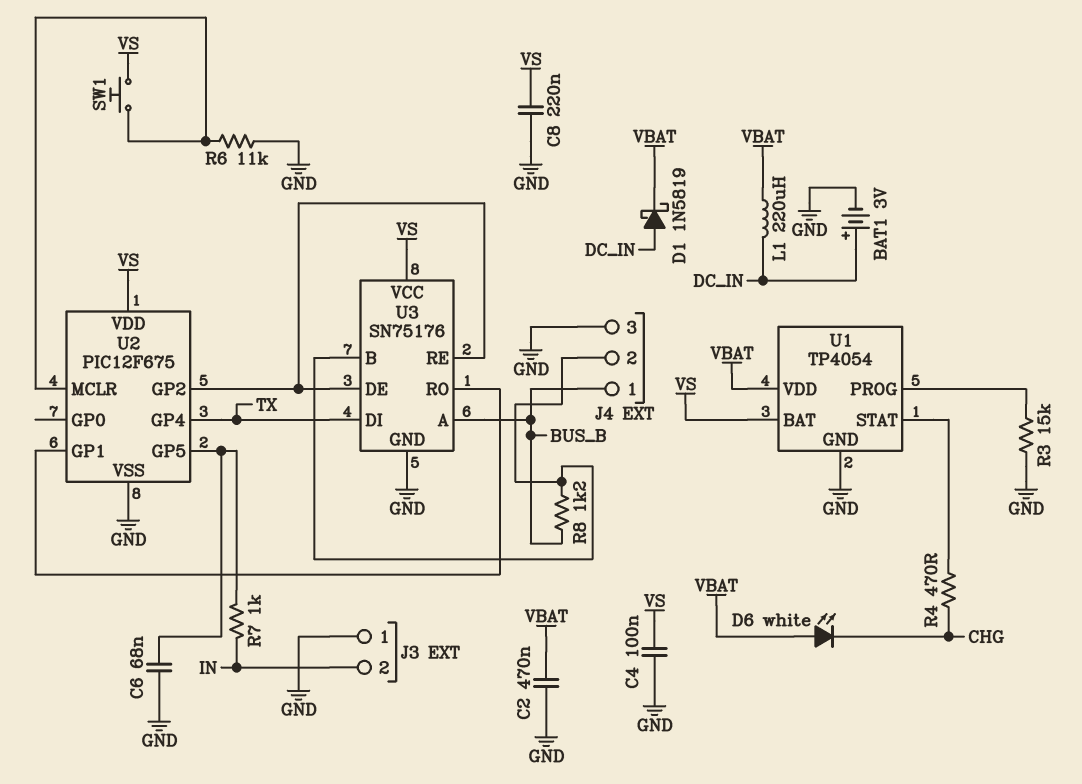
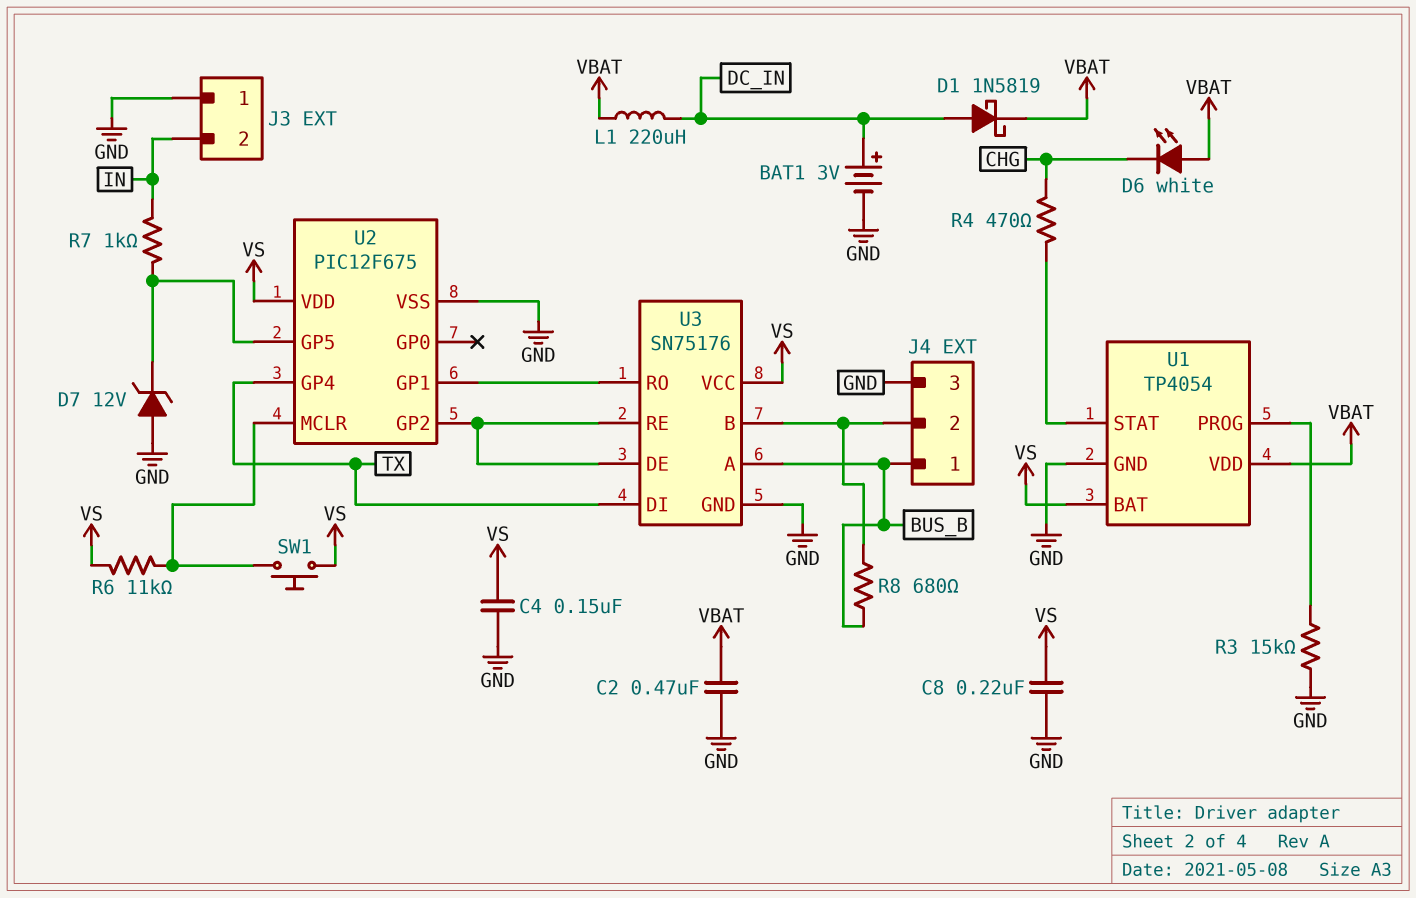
C4: 100nF (GND, VS) -> 150nF (GND, VS)
C6: 68nF (GND, U2/GP5) -> none
D7: none -> zener 12V (A GND, K U2/GP5)
R6: 11k (GND, U2/MCLR) -> 11k (U2/MCLR, VS)
R8: 1.2k (BUS_B, J4/2) -> 680 (BUS_B, J4/2)

